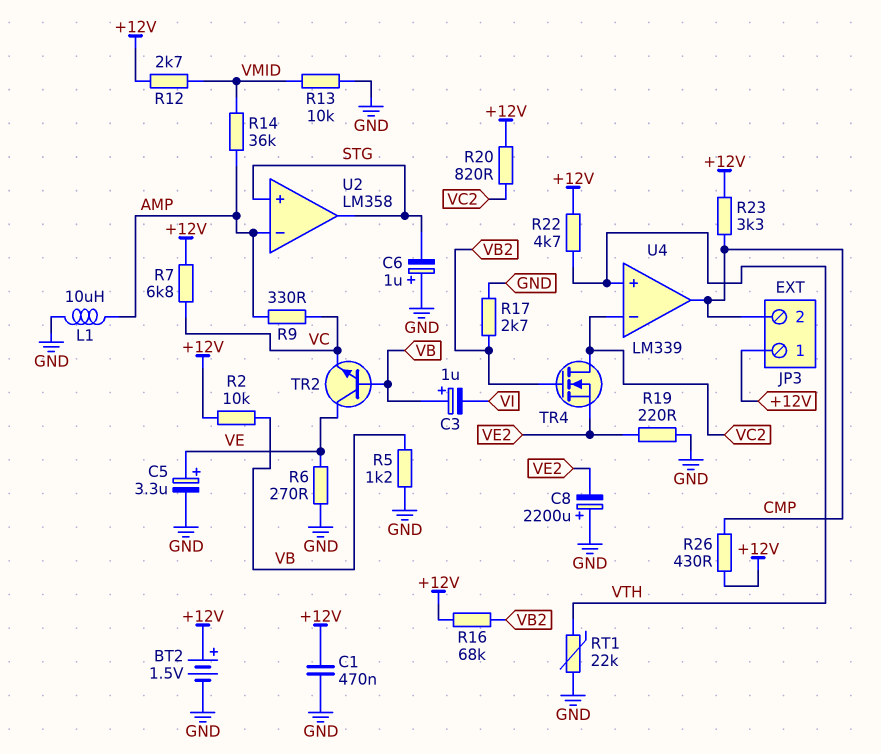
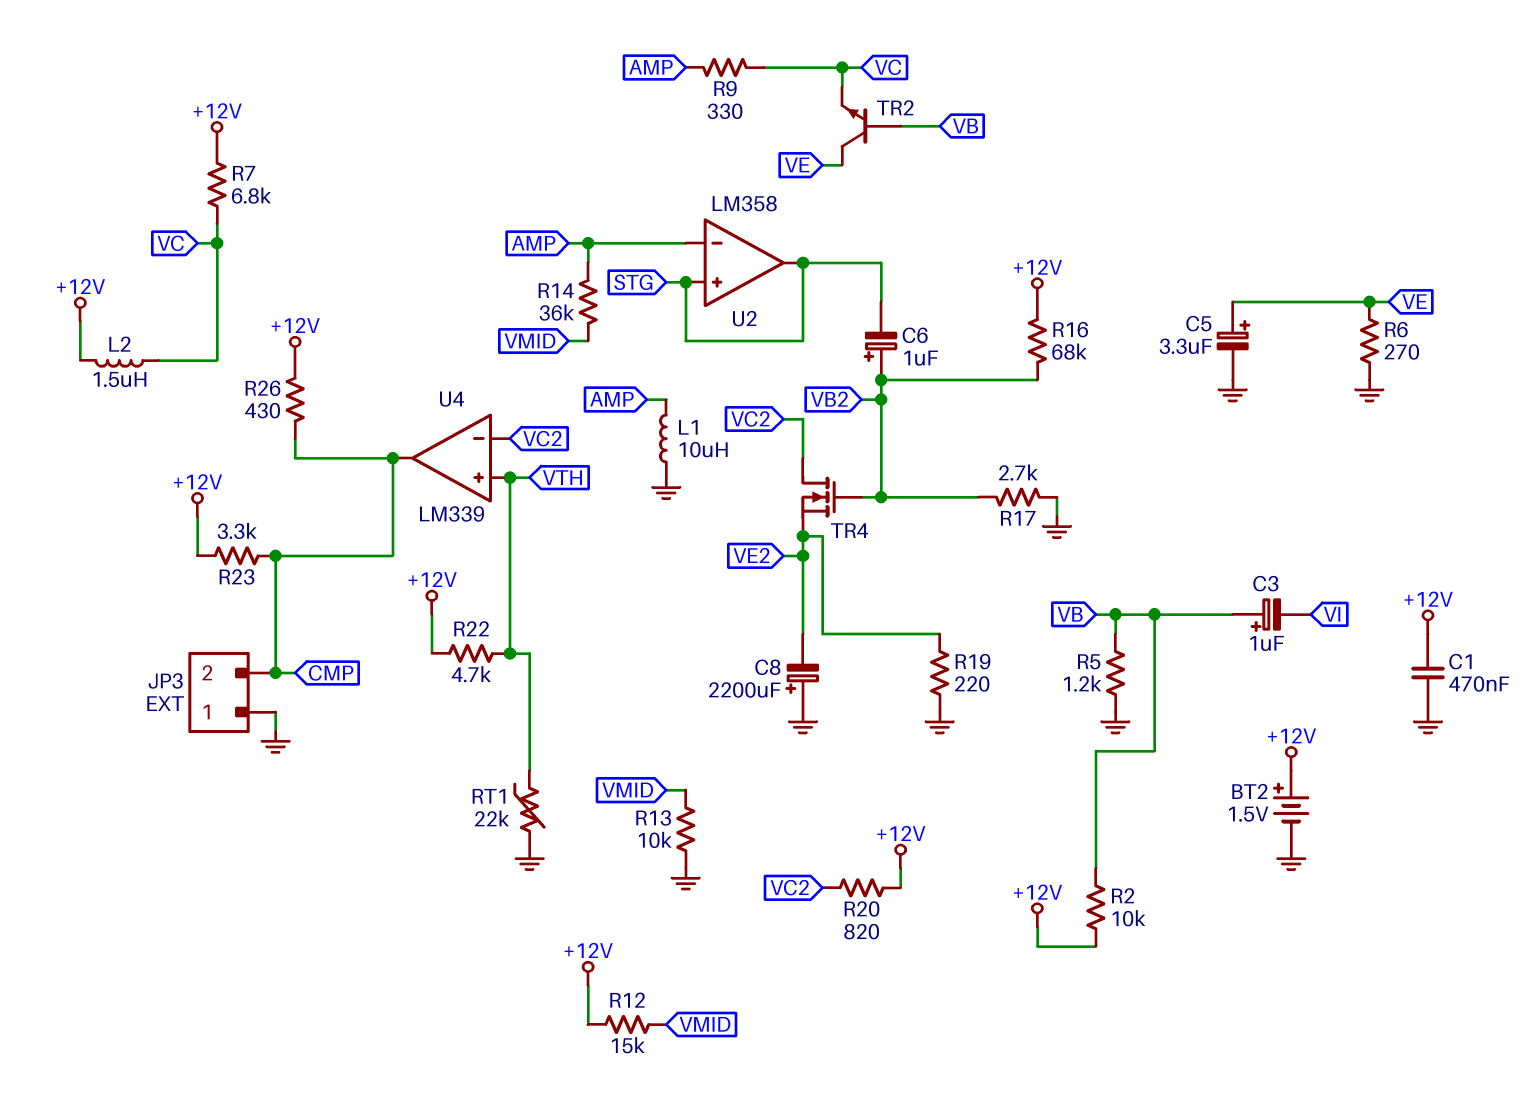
C6: 1uF (plus GND, minus STG) -> 1uF (plus VB2, minus STG)
JP3 pin 1: +12V -> GND
L2: none -> 1.5uH (+12V, VC)
R12: 2.7k (+12V, VMID) -> 15k (+12V, VMID)

